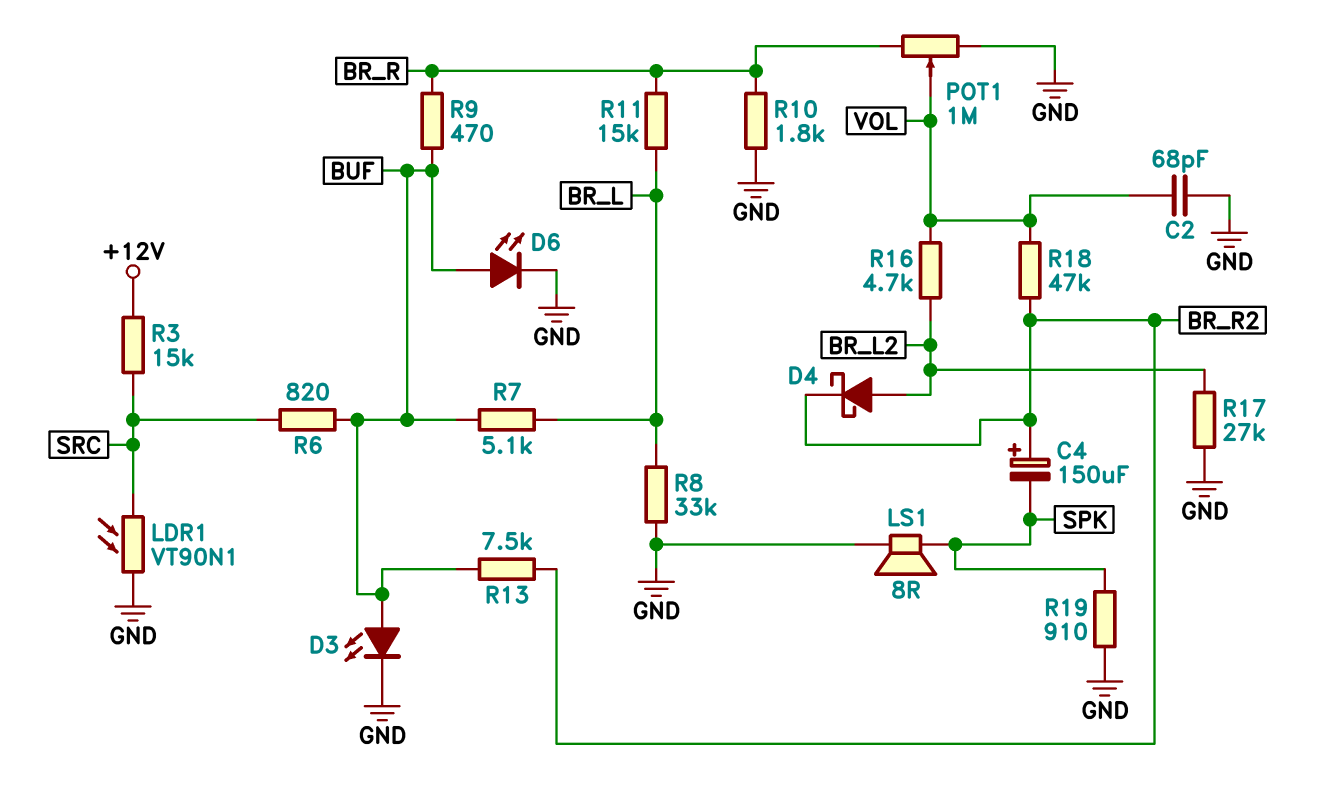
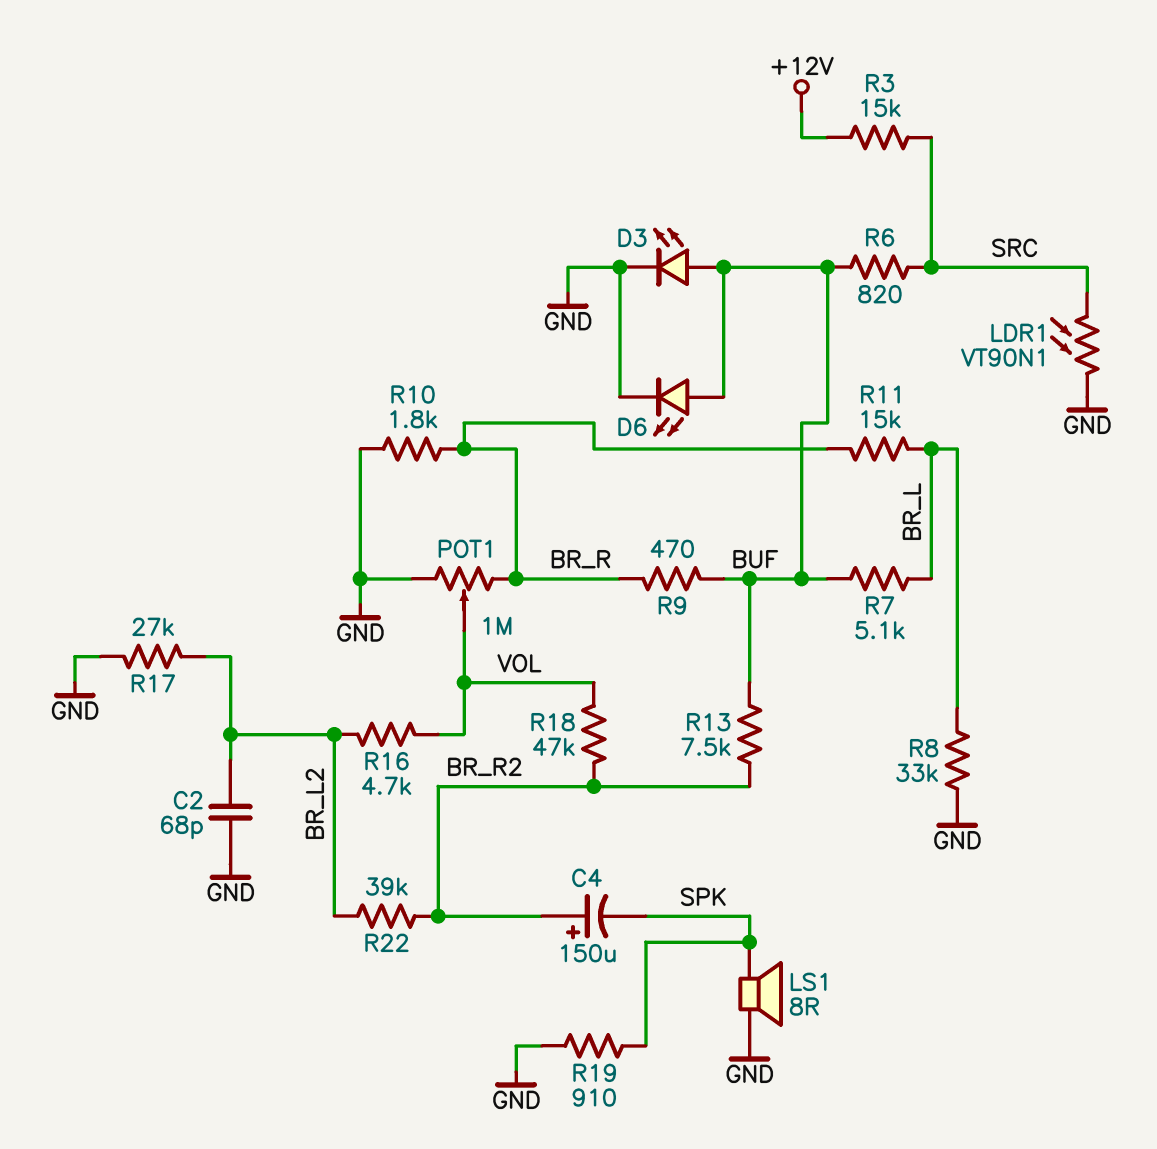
C2: 68pF (GND, VOL) -> 68pF (BR_L2, GND)
D4: schottky (A BR_L2, K BR_R2) -> none
R22: none -> 39k (BR_L2, BR_R2)

